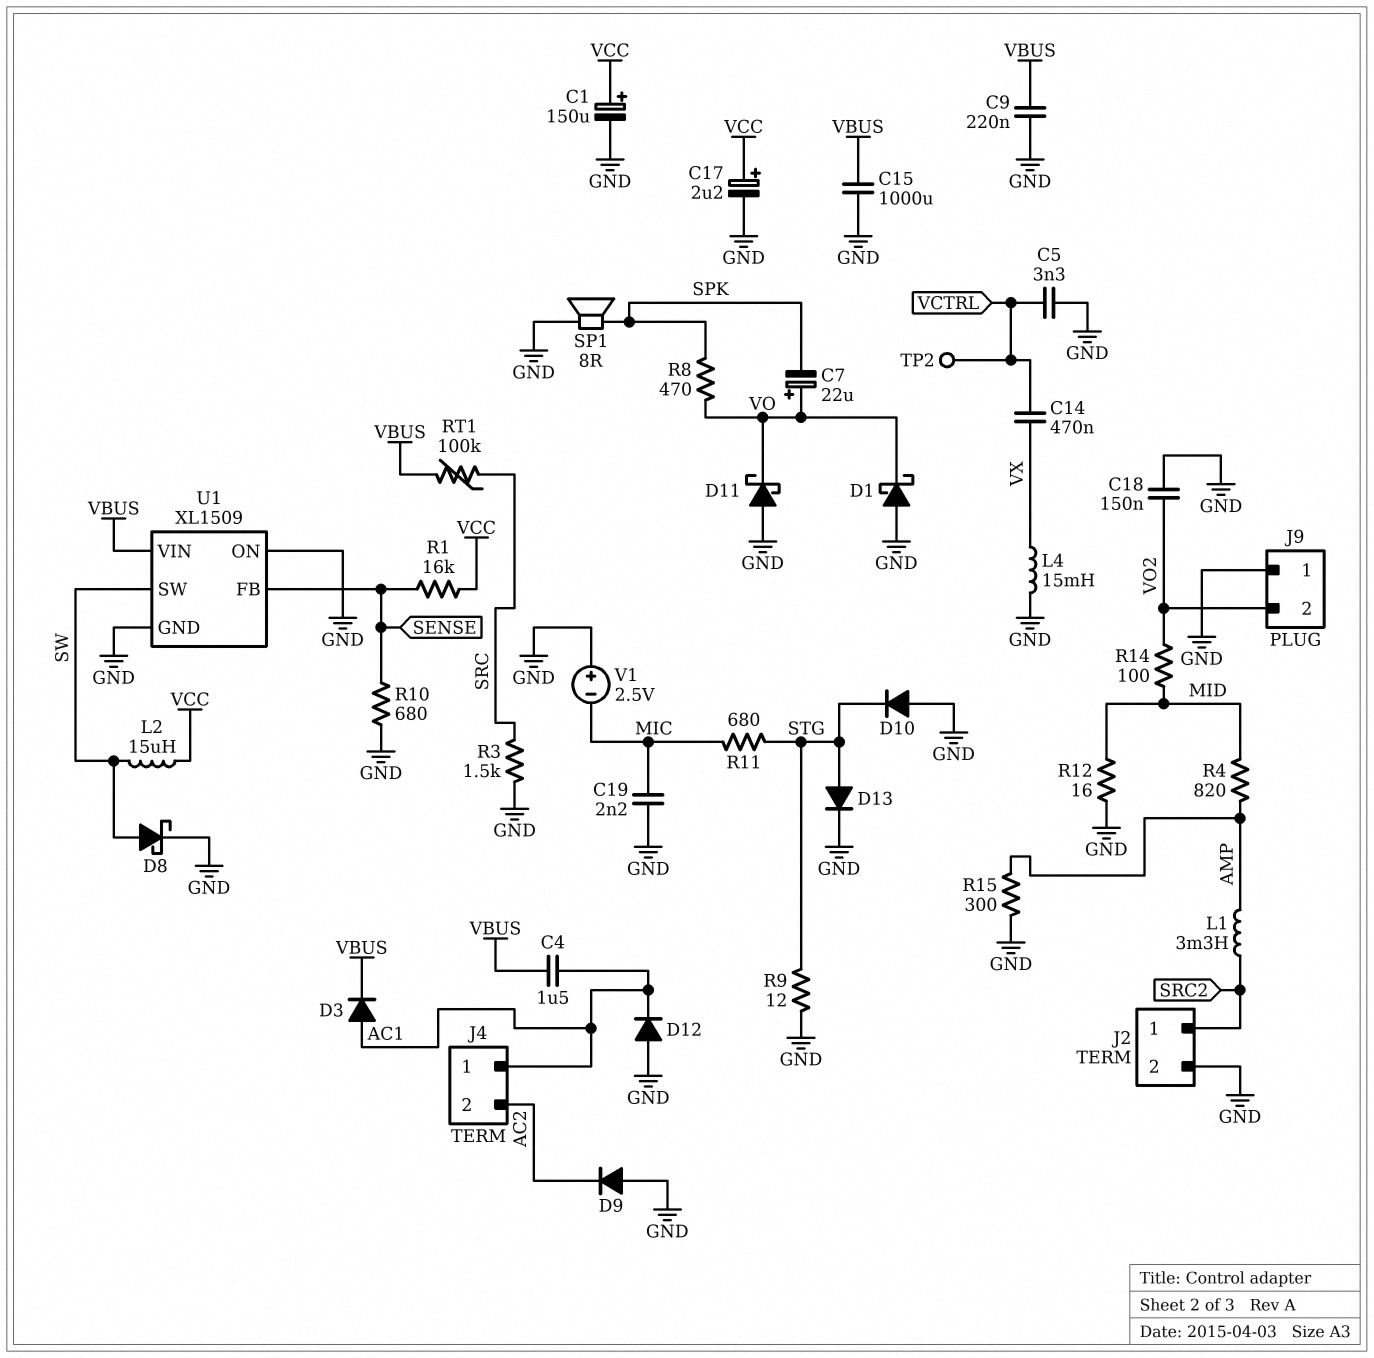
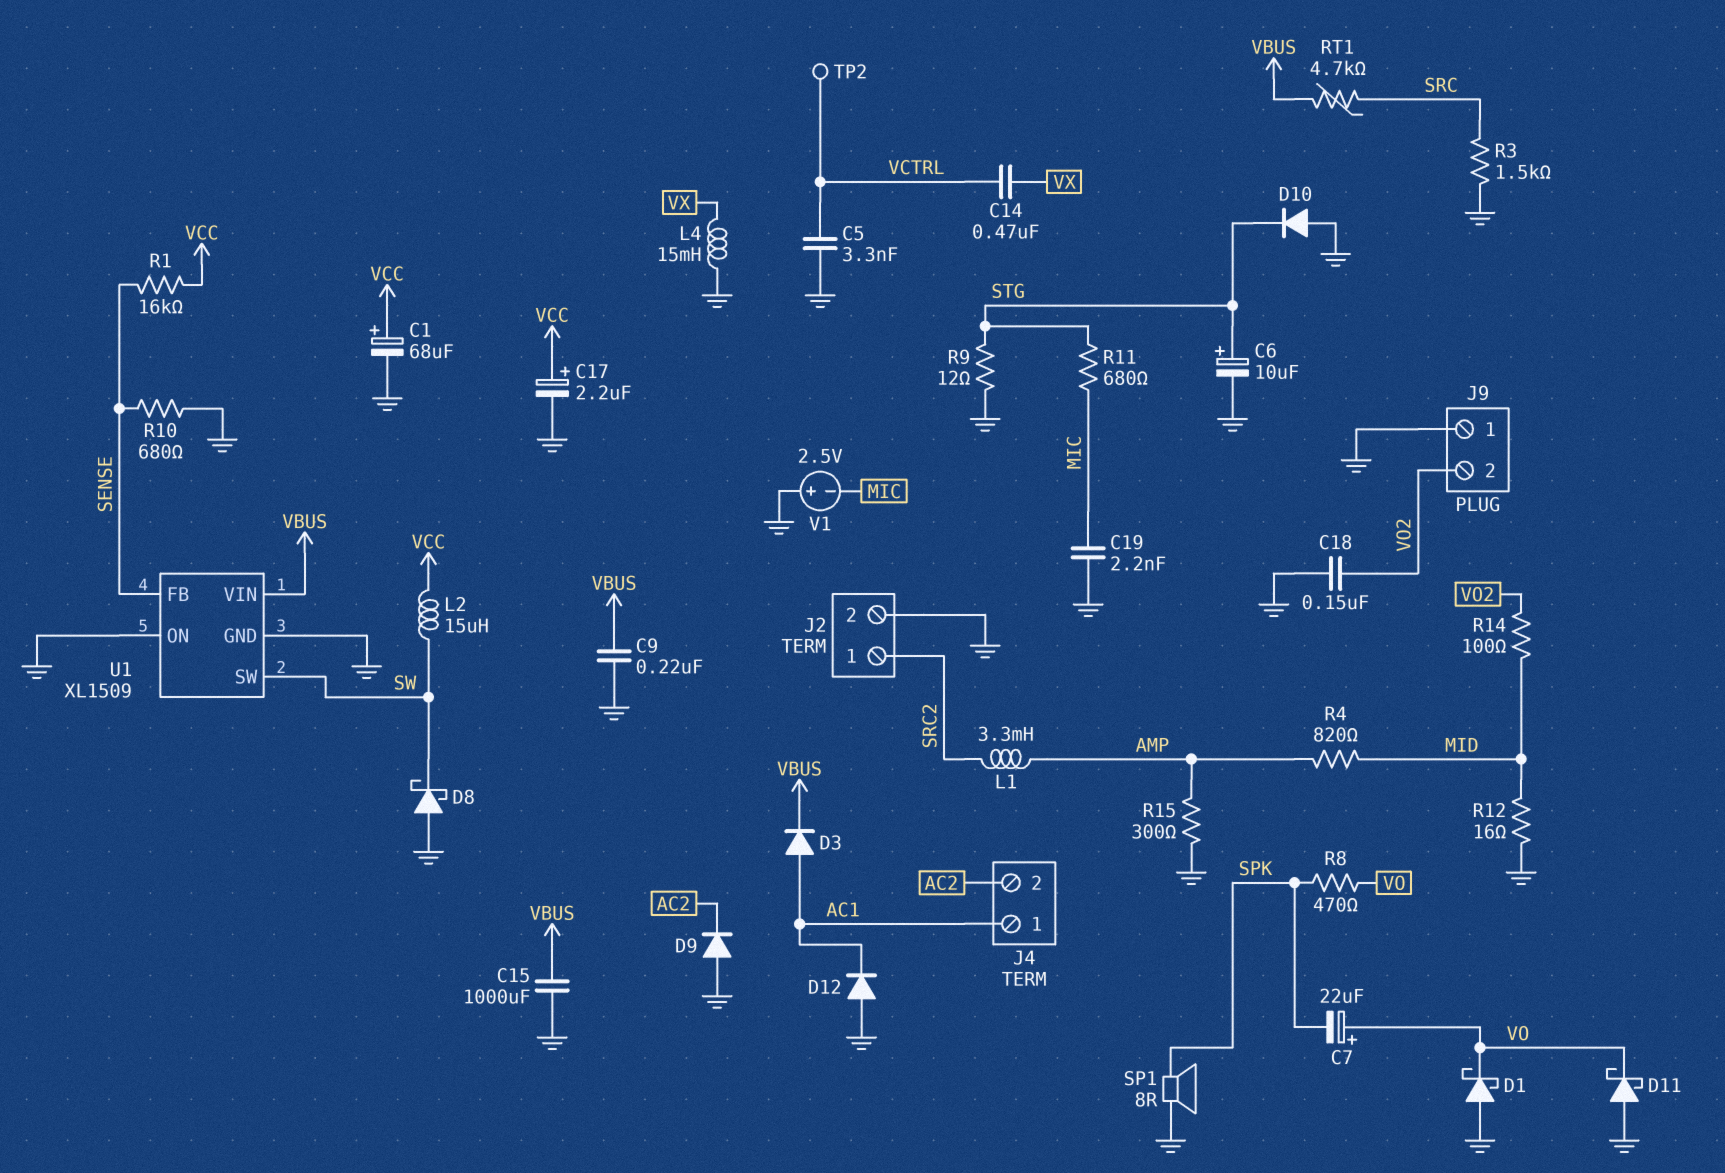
C1: 150uF (plus VCC, minus GND) -> 68uF (plus VCC, minus GND)
C4: 1.5uF (AC1, VBUS) -> none
C6: none -> 10uF (plus STG, minus GND)
D8: schottky (A SW, K GND) -> schottky (A GND, K SW)
D13: diode (A STG, K GND) -> none
RT1: 100k (SRC, VBUS) -> 4.7k (SRC, VBUS)

